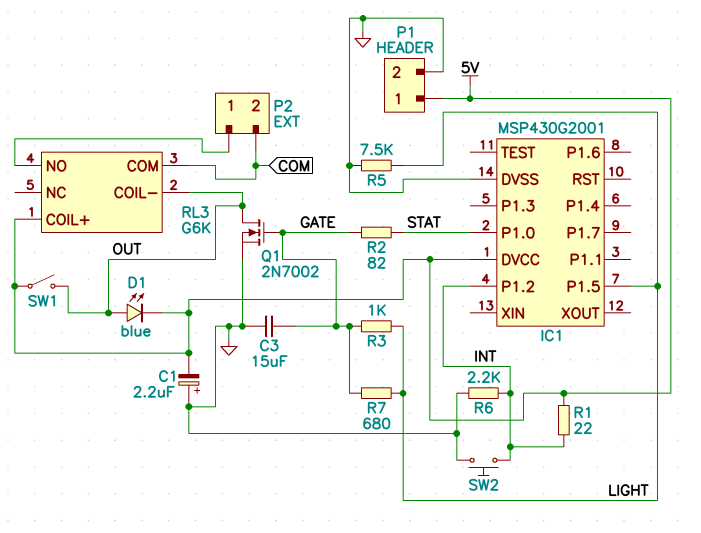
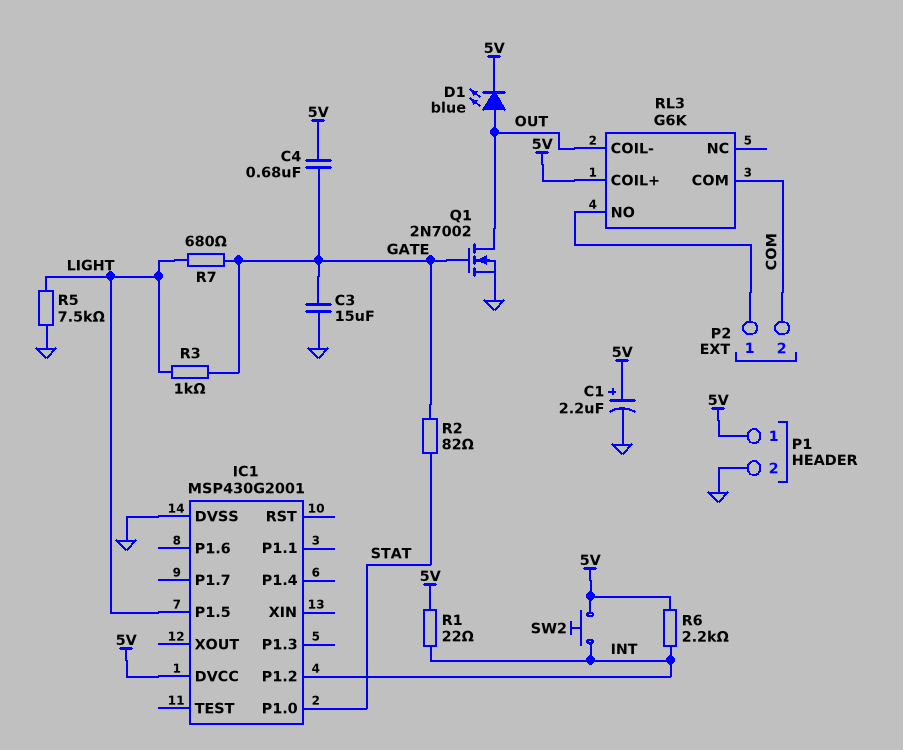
C1: 2.2uF (plus GND, minus 5V) -> 2.2uF (plus 5V, minus GND)
C4: none -> 680nF (5V, GATE)
R6: 2.2k (GND, INT) -> 2.2k (5V, INT)
SW1: switch (5V, OUT) -> none
SW2: button (GND, INT) -> button (5V, INT)

